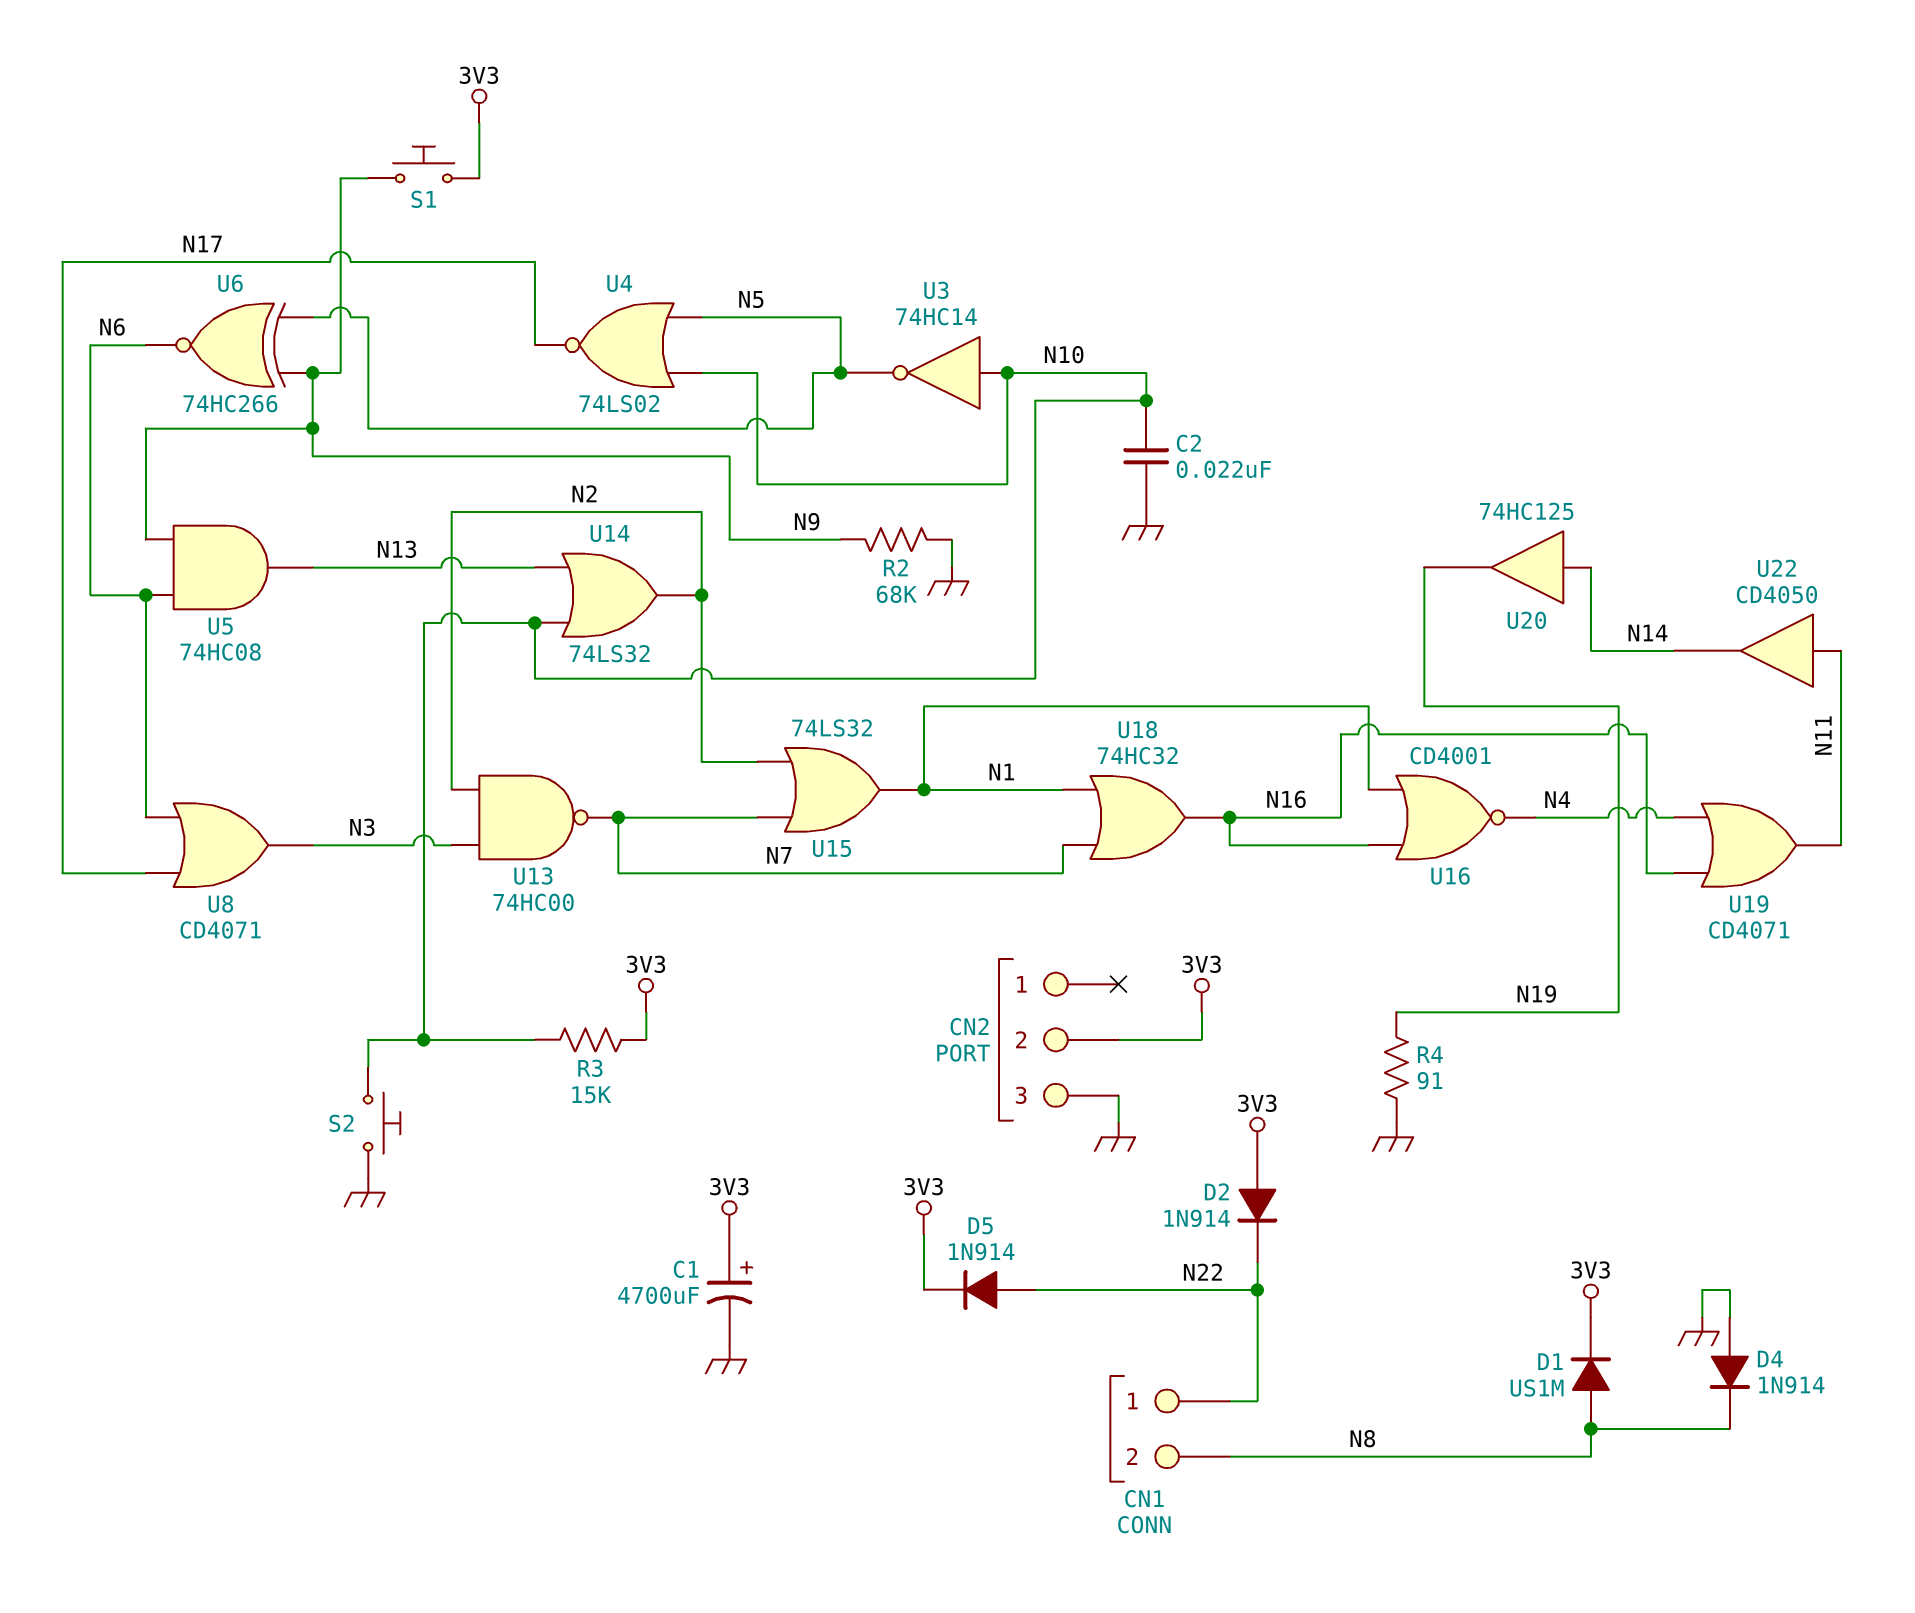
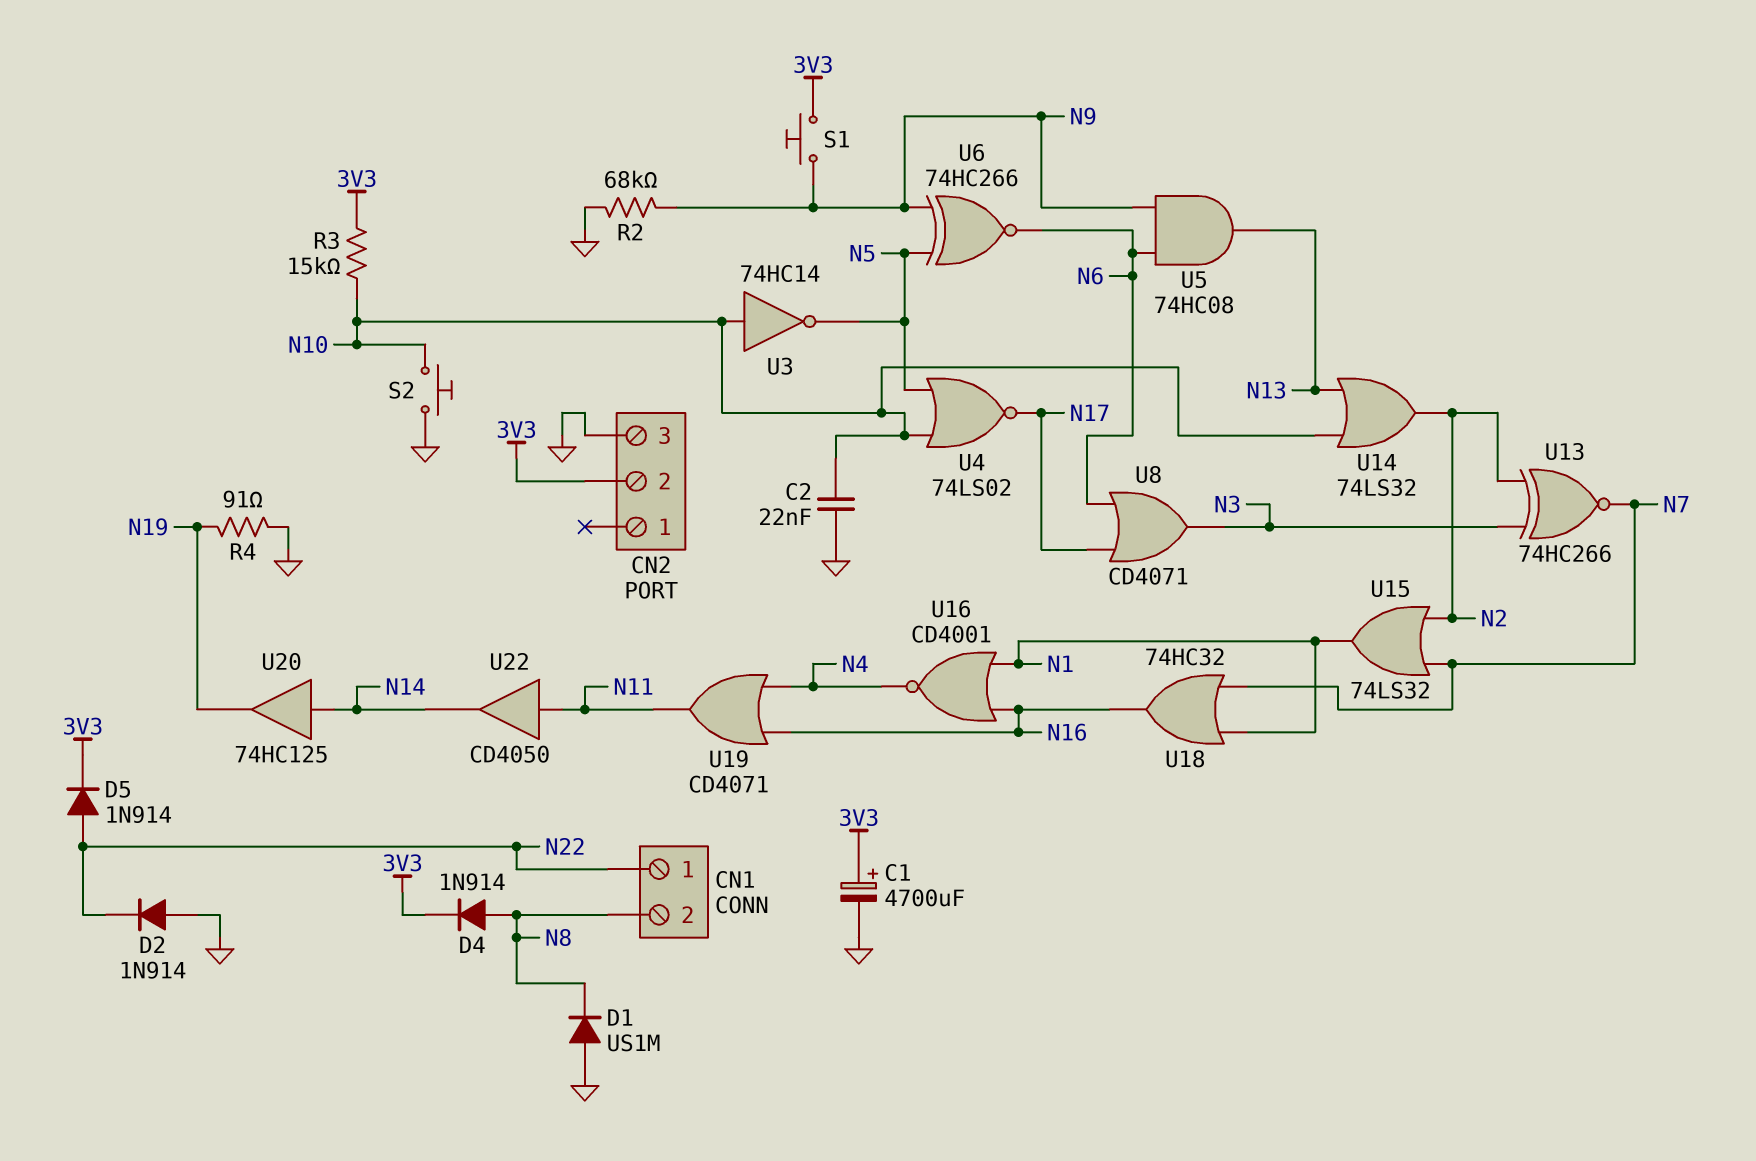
D1: diode US1M (A N8, K 3V3) -> diode US1M (A GND, K N8)
D2: diode 1N914 (A 3V3, K N22) -> diode 1N914 (A GND, K N22)
D4: diode 1N914 (A GND, K N8) -> diode 1N914 (A N8, K 3V3)
U13: NAND 74HC00 (in N2, in N3, out N7) -> XNOR 74HC266 (in N2, in N3, out N7)

